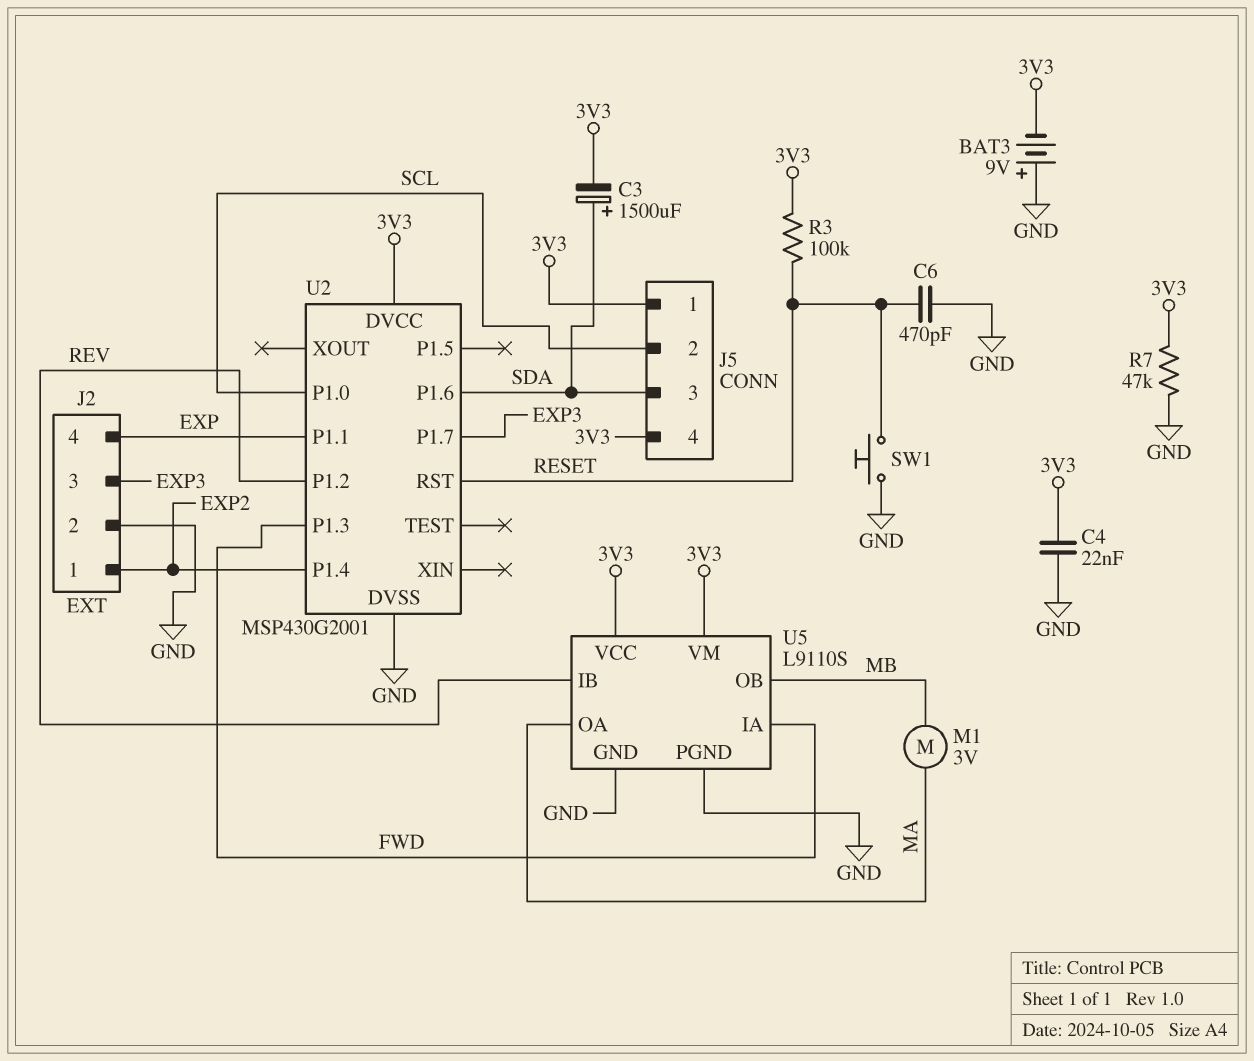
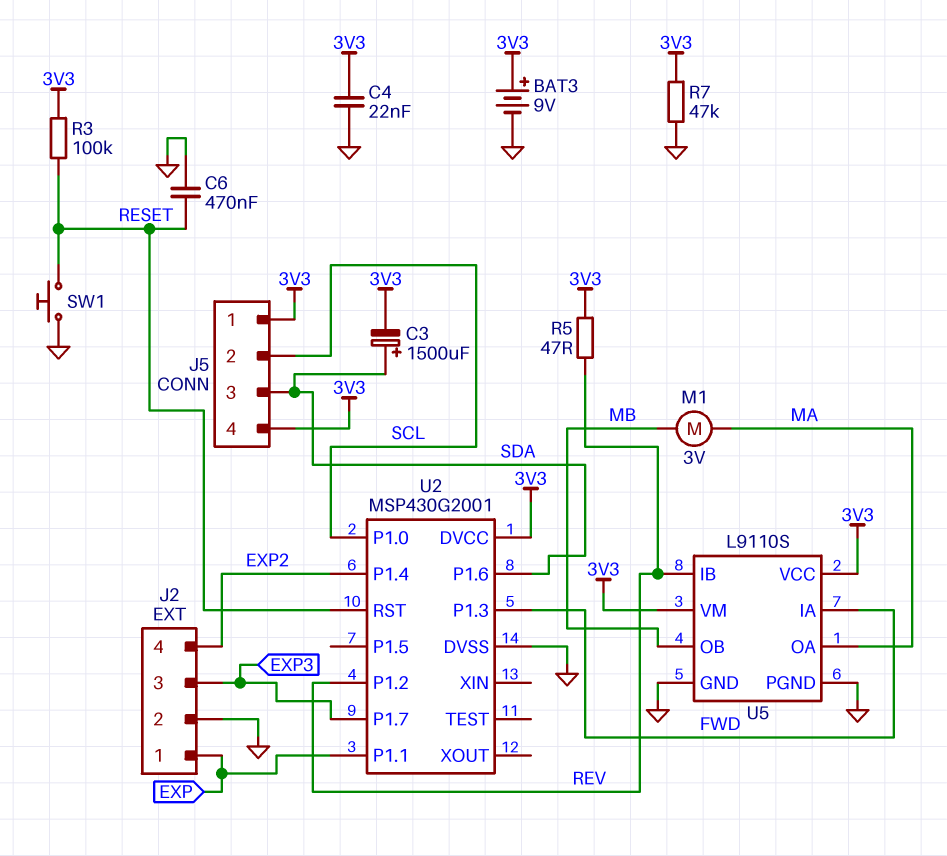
BAT3: 9V (plus GND, minus 3V3) -> 9V (plus 3V3, minus GND)
C6: 470pF (GND, RESET) -> 470nF (GND, RESET)
J2 pin 1: EXP2 -> EXP
J2 pin 4: EXP -> EXP2
R5: none -> 47 (3V3, REV)

